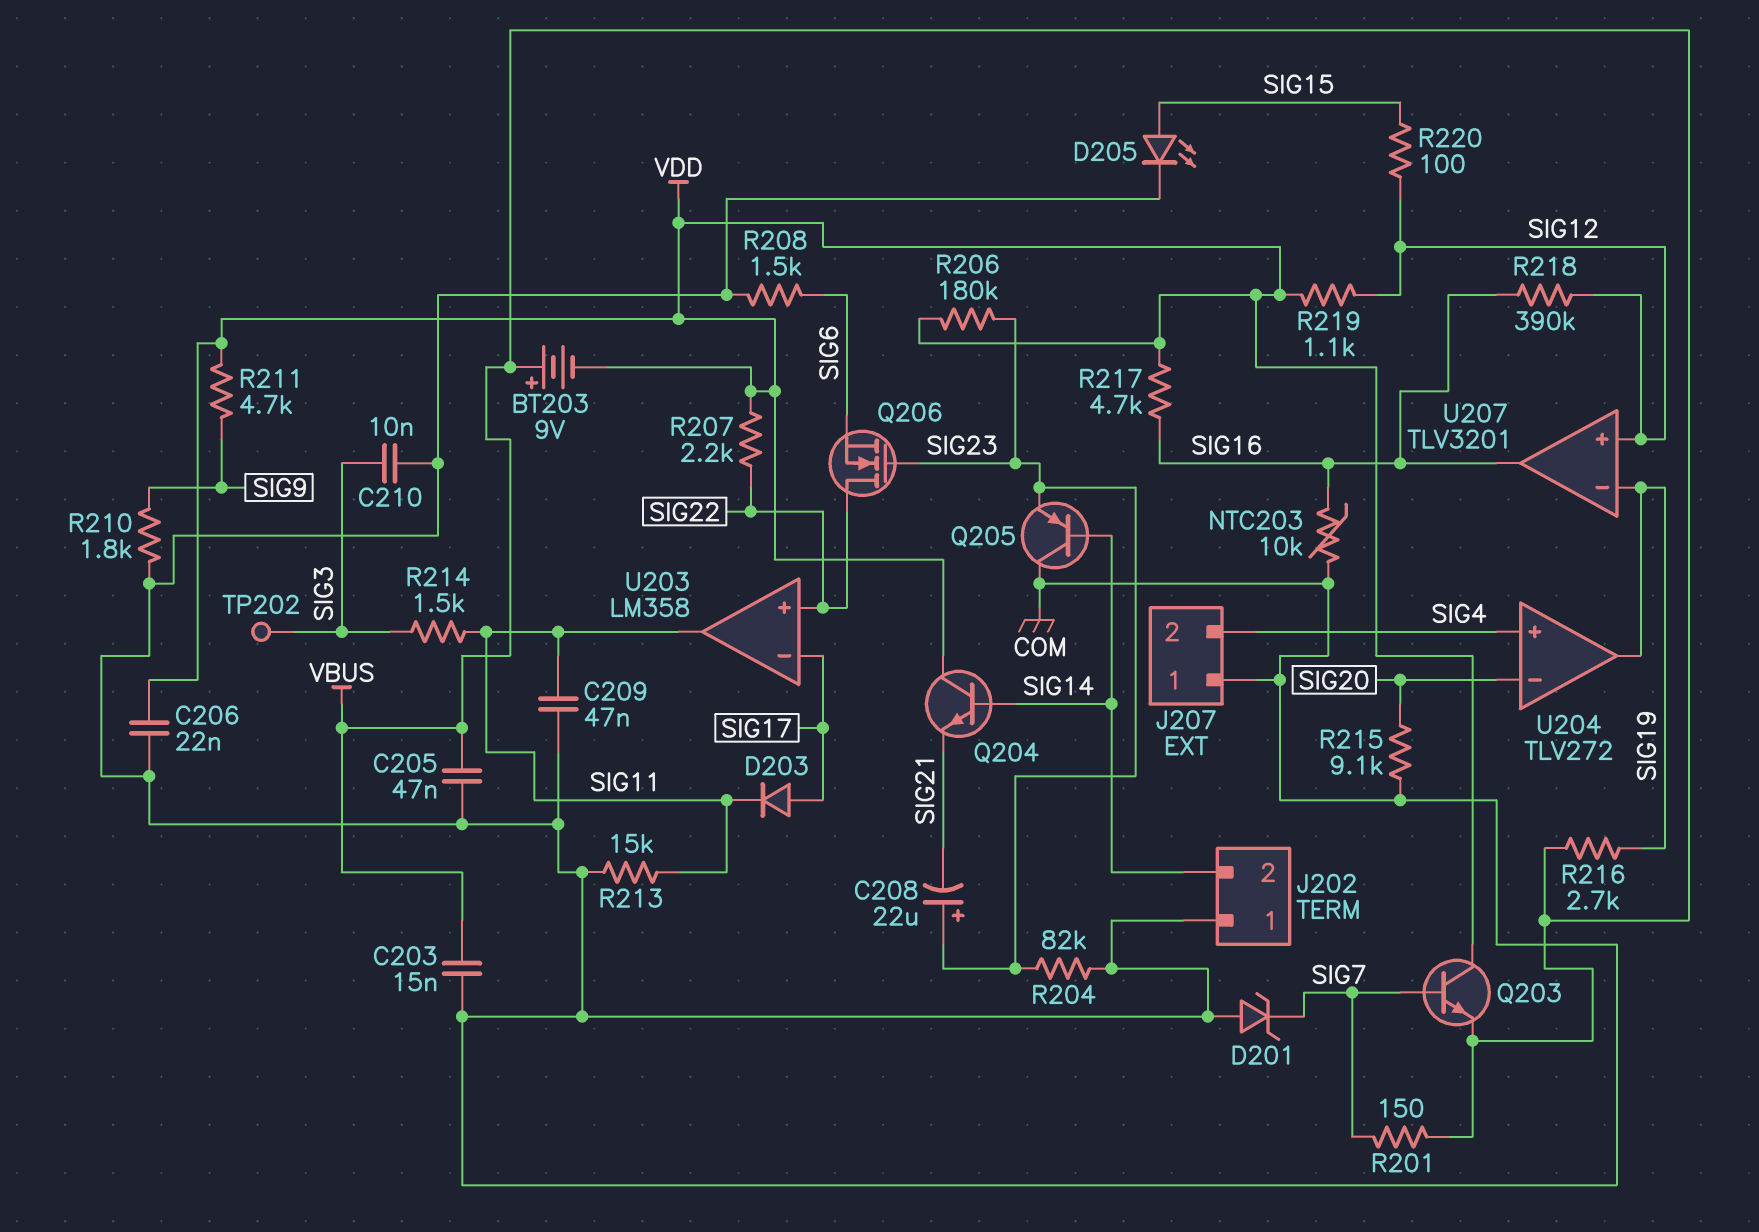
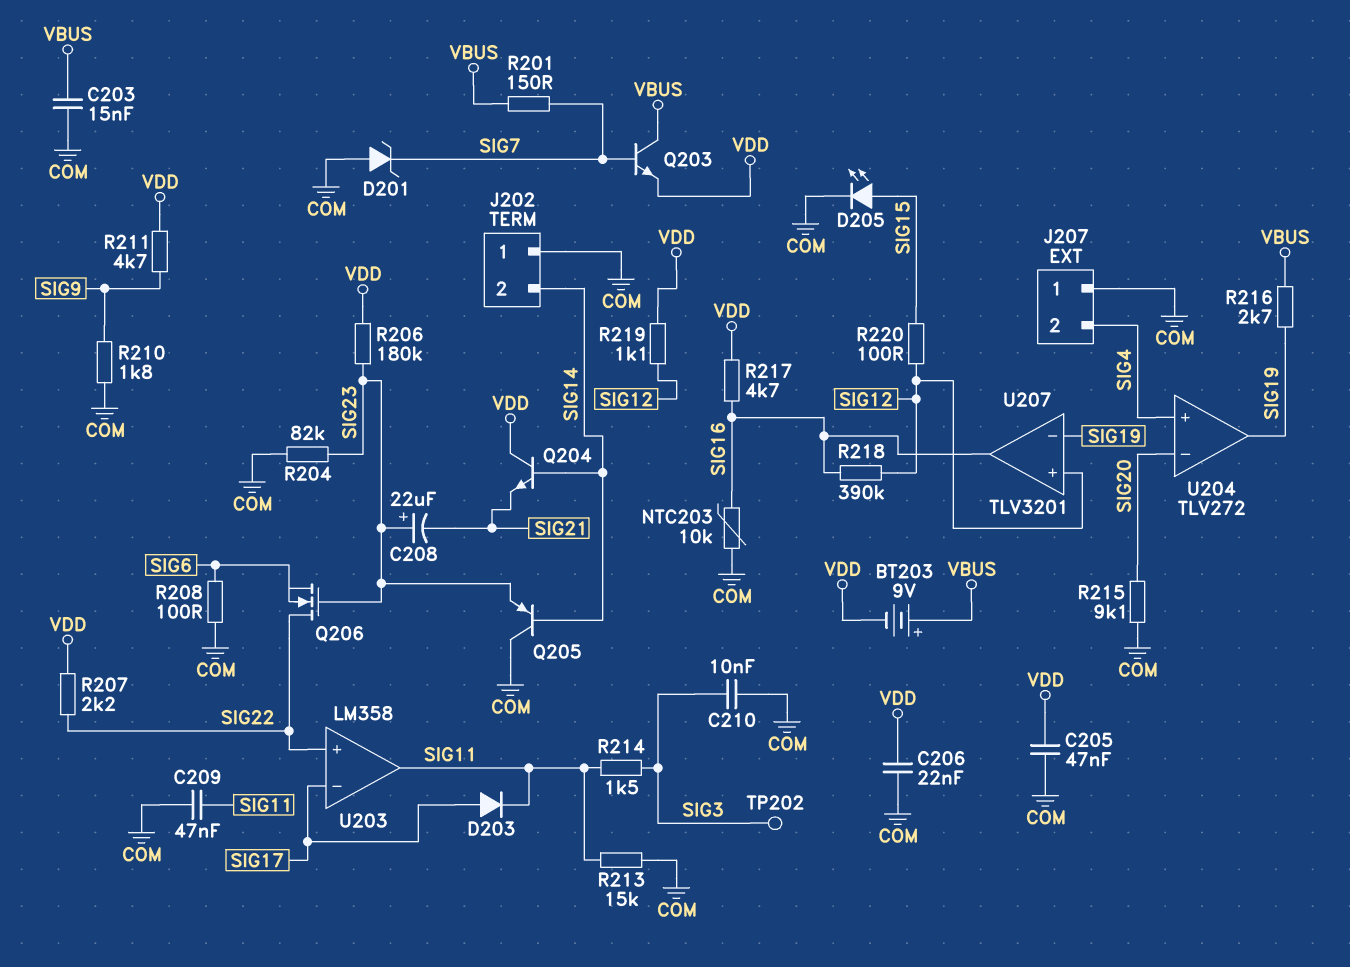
C205: 47nF (COM, VBUS) -> 47nF (COM, VDD)
Q203: NPN (B SIG7, C VDD, E VBUS) -> NPN (B SIG7, C VBUS, E VDD)
R208: 1.5k (COM, SIG6) -> 100 (COM, SIG6)

